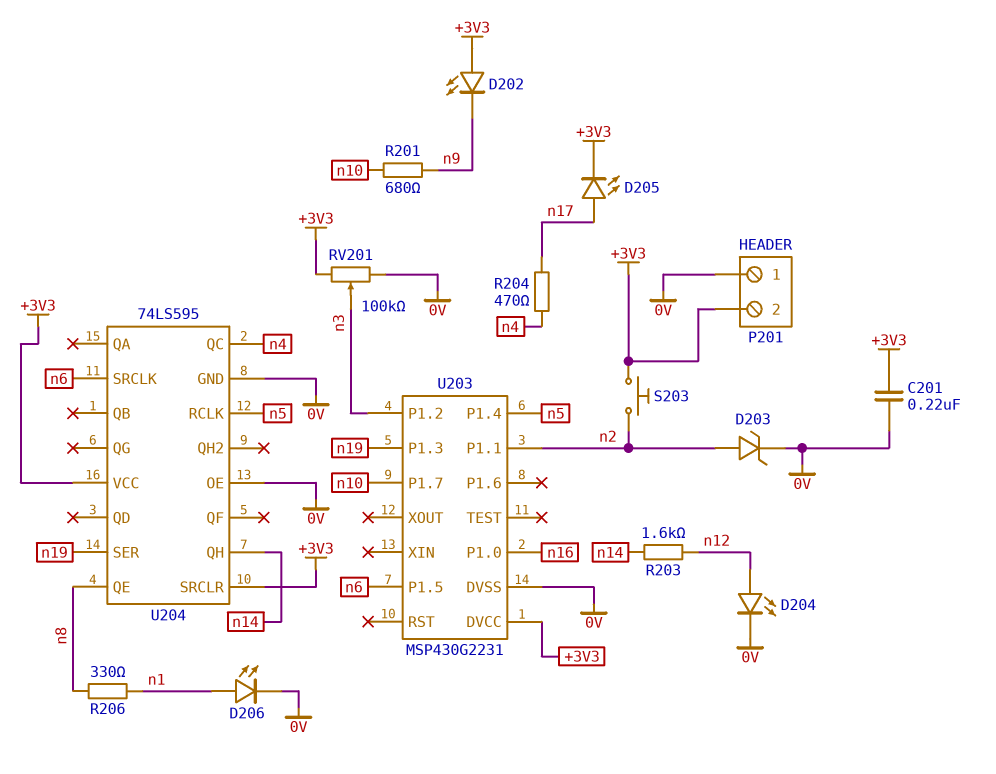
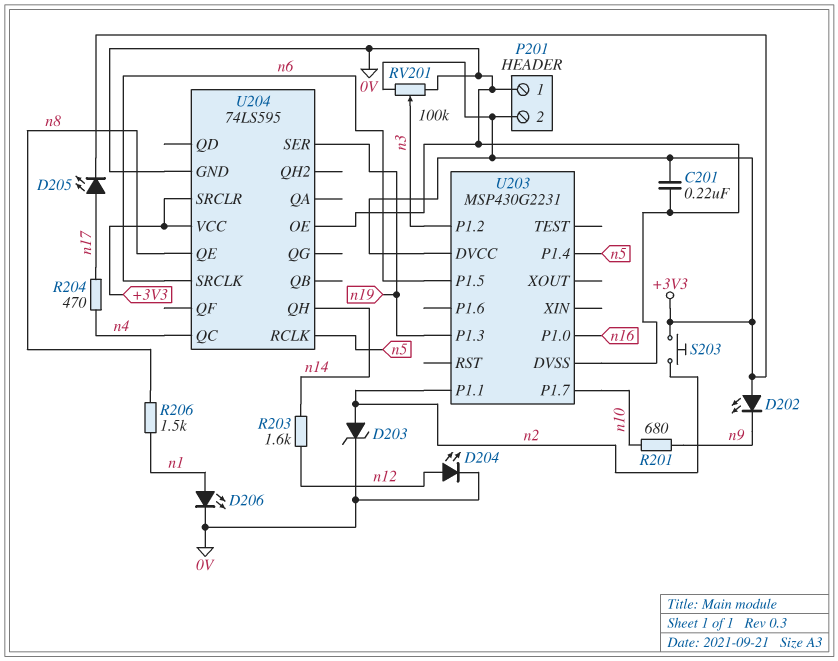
R206: 330 (n1, n8) -> 1.5k (n1, n8)

